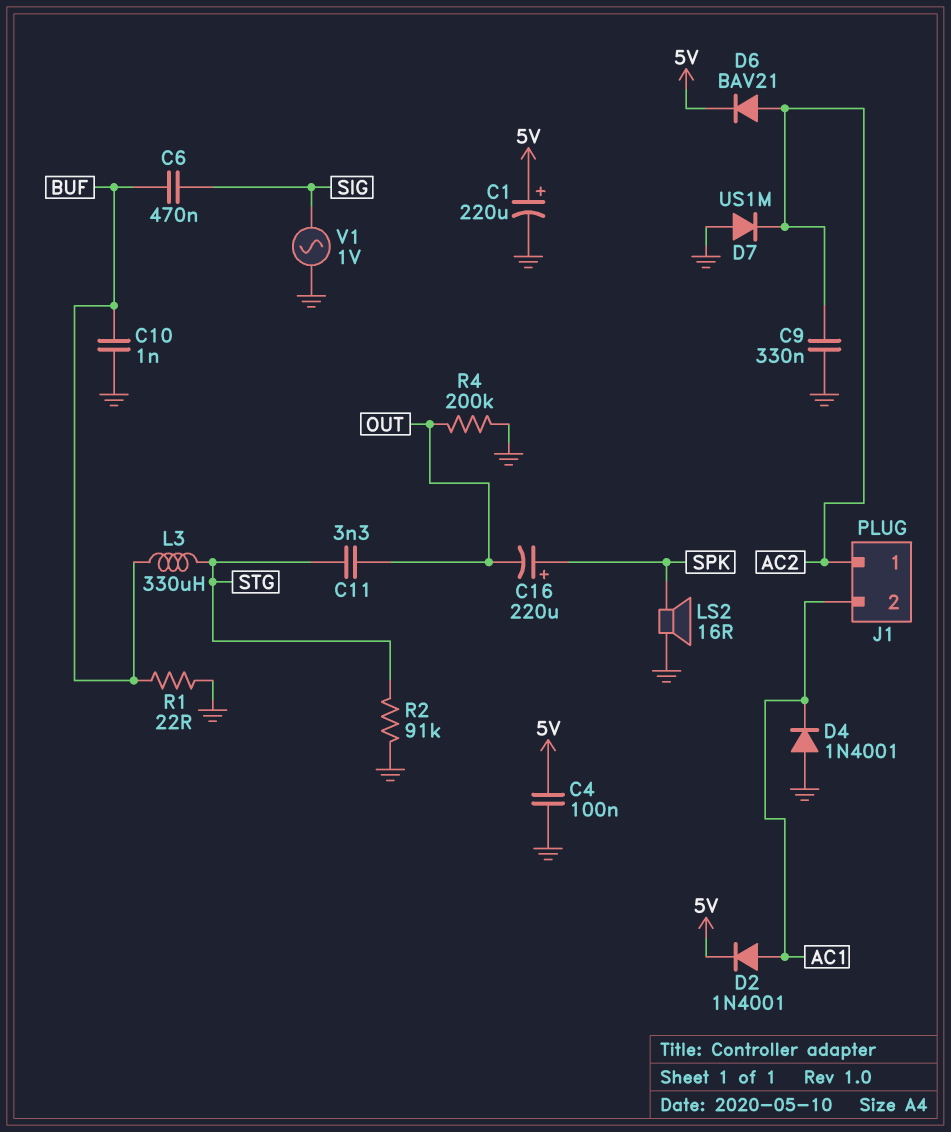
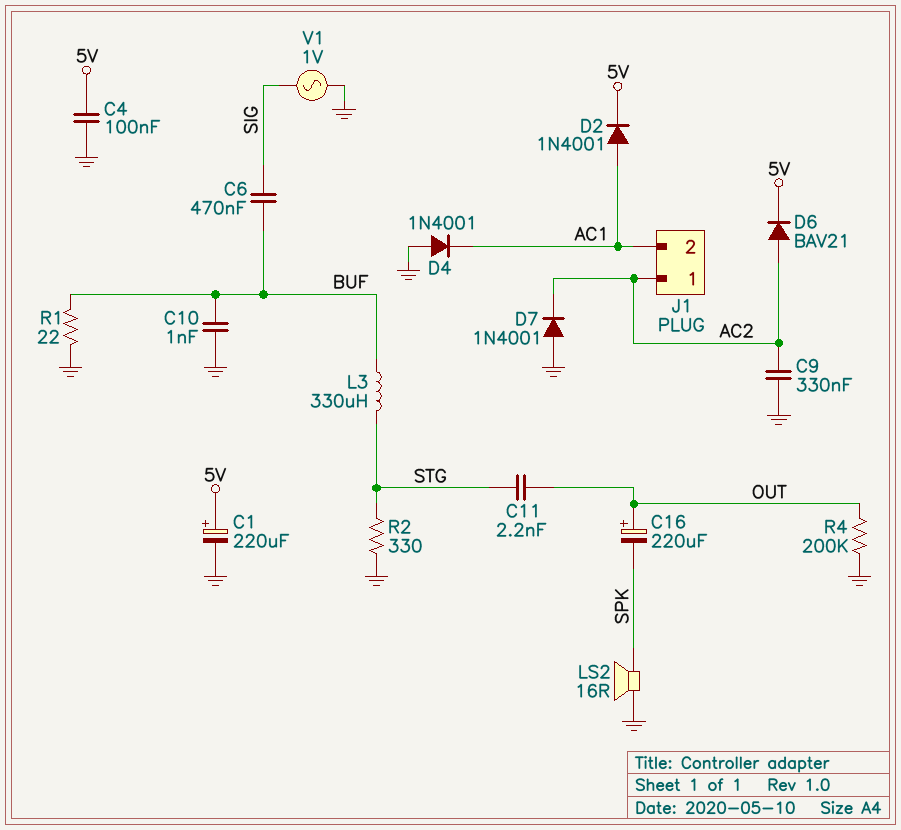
C11: 3.3nF (OUT, STG) -> 2.2nF (OUT, STG)
C16: 220uF (plus SPK, minus OUT) -> 220uF (plus OUT, minus SPK)
D7: diode US1M (A GND, K AC2) -> diode 1N4001 (A GND, K AC2)
R2: 91k (GND, STG) -> 330 (GND, STG)

